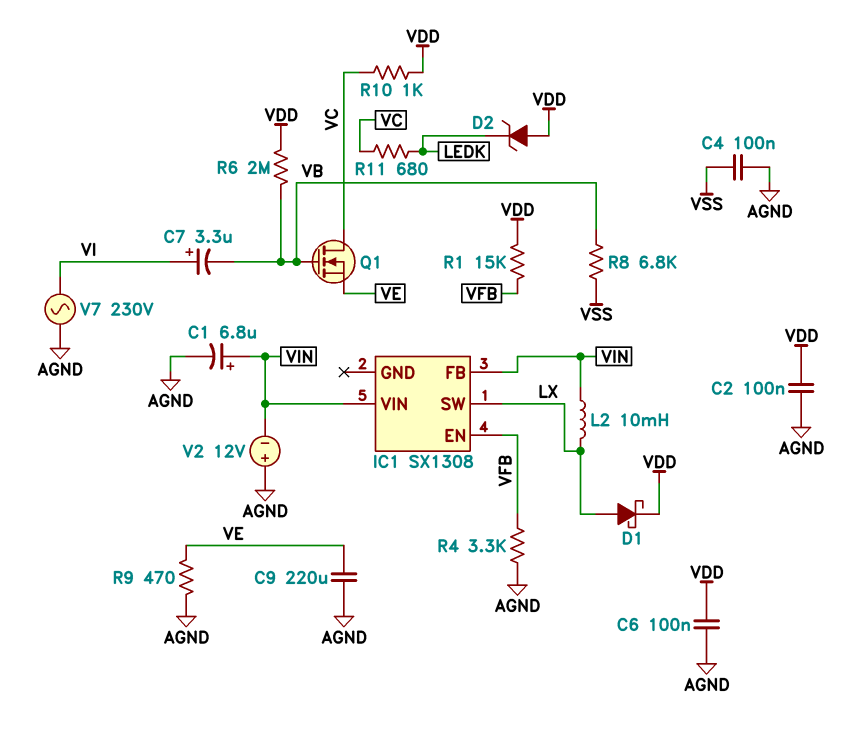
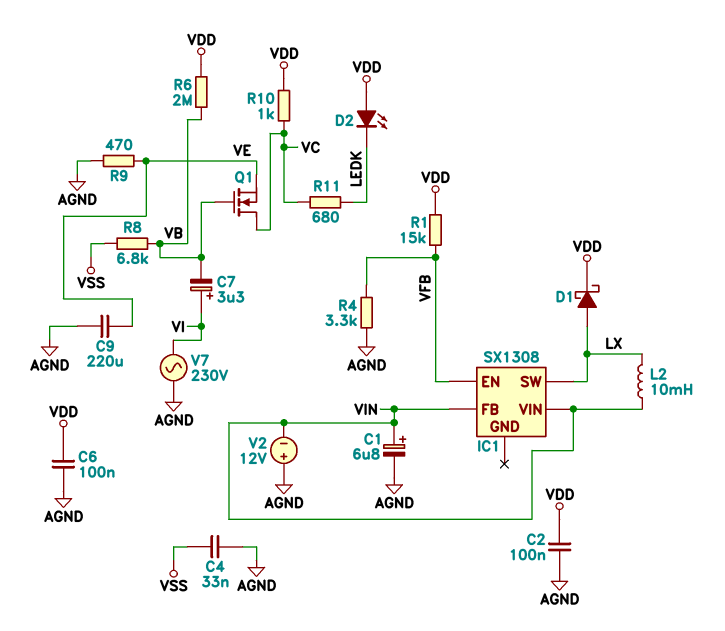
C4: 100nF (AGND, VSS) -> 33nF (AGND, VSS)
D2: zener (A VDD, K LEDK) -> LED (A VDD, K LEDK)

